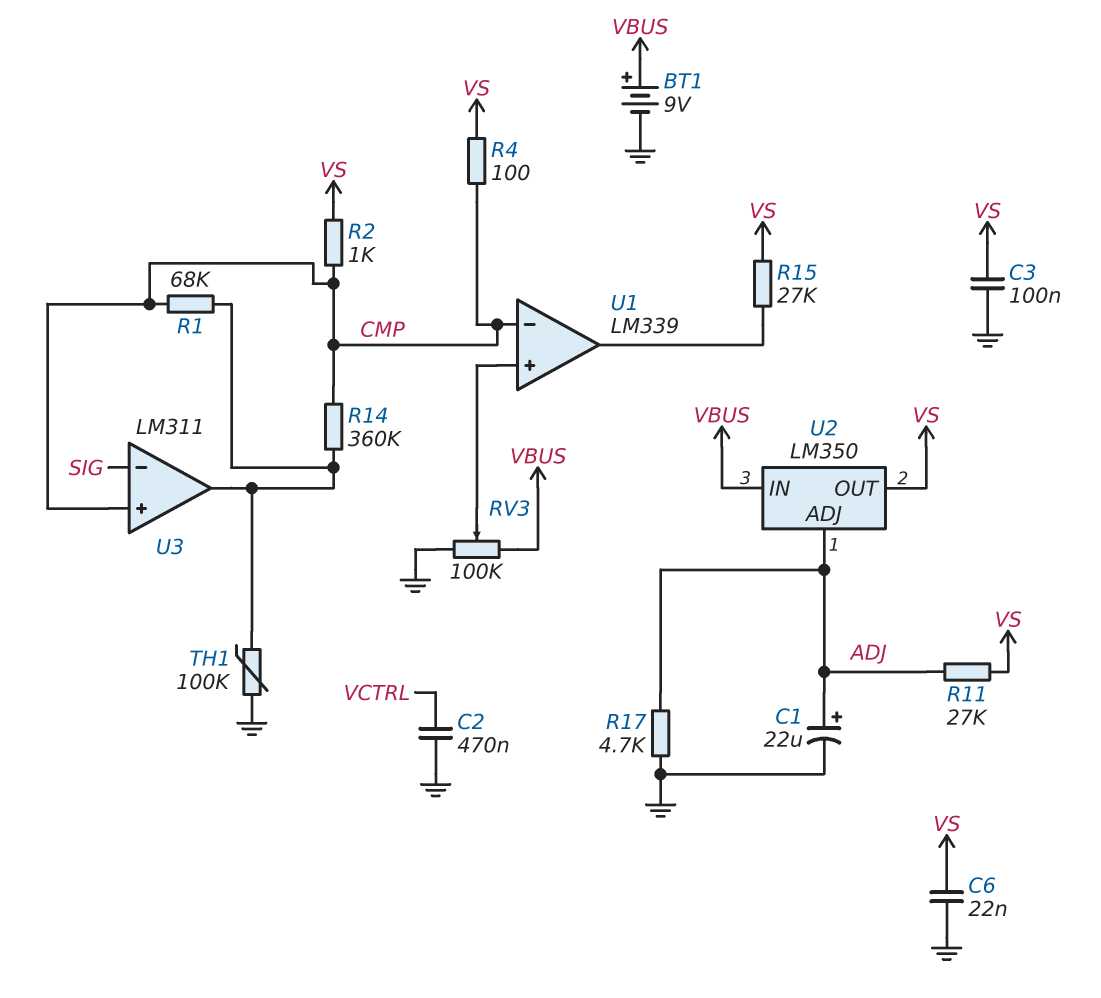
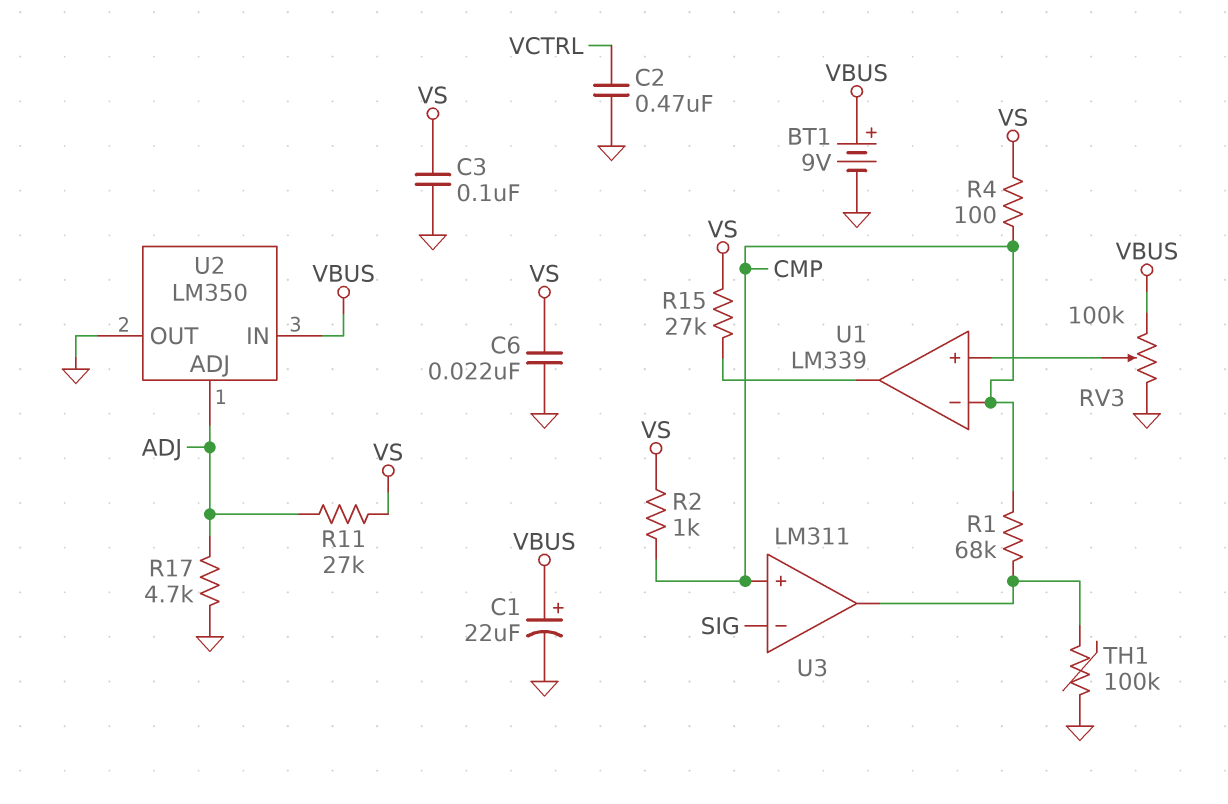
C1: 22uF (plus ADJ, minus GND) -> 22uF (plus VBUS, minus GND)
R14: 360k (CMP, U3/out) -> none
U2 pin OUT: VS -> GND

